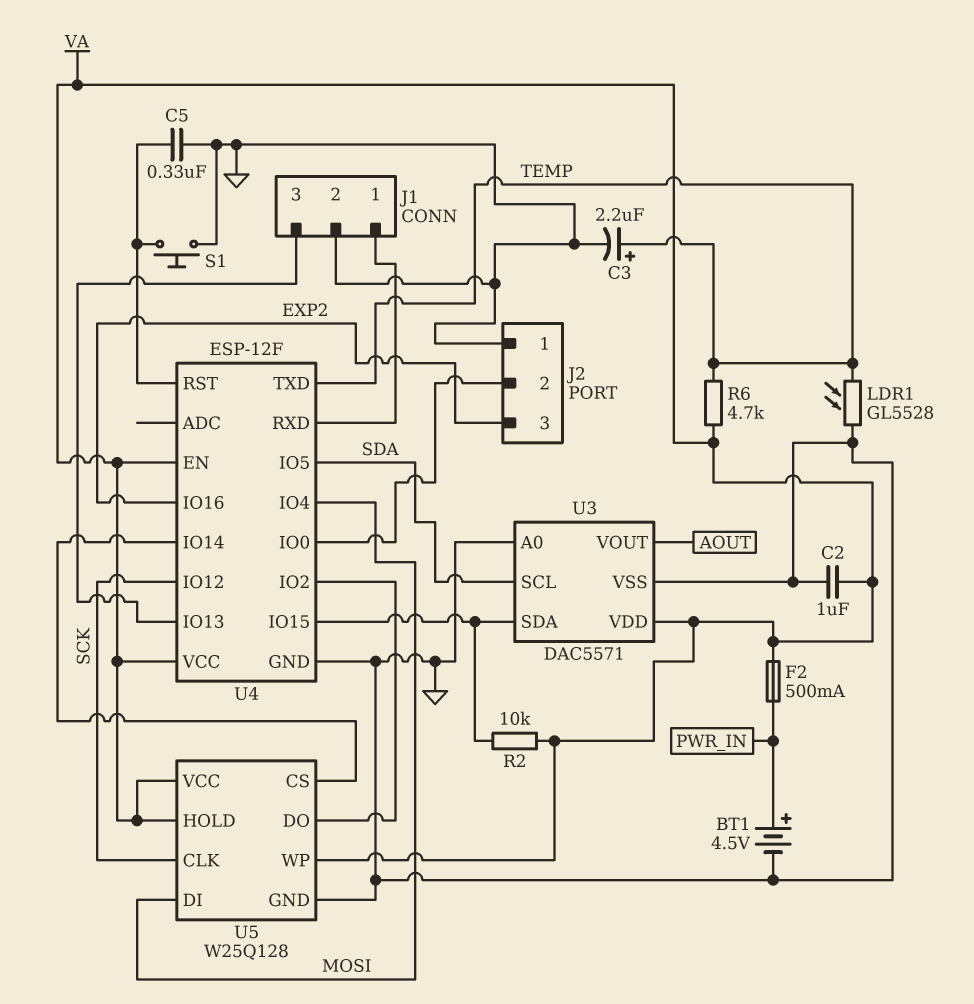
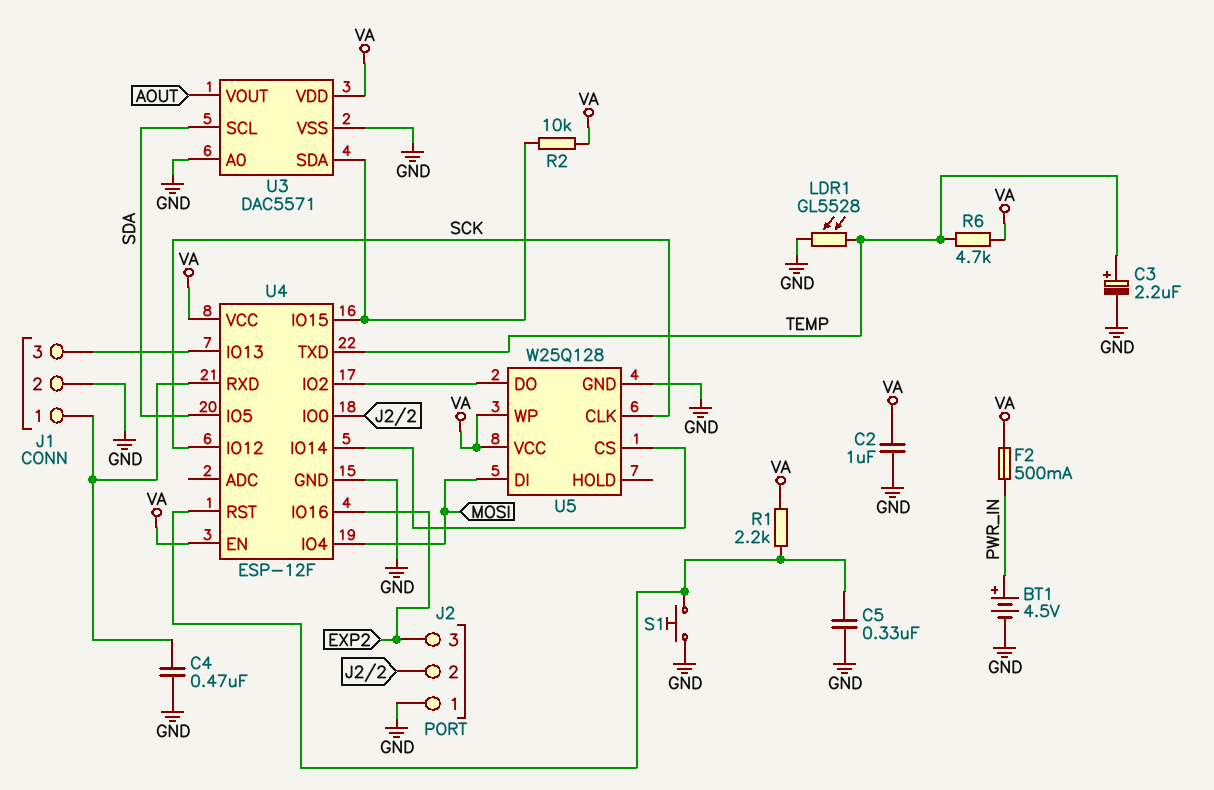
C4: none -> 470nF (GND, J1/1)
R1: none -> 2.2k (U4/RST, VA)
U5 pin HOLD: VA -> none

